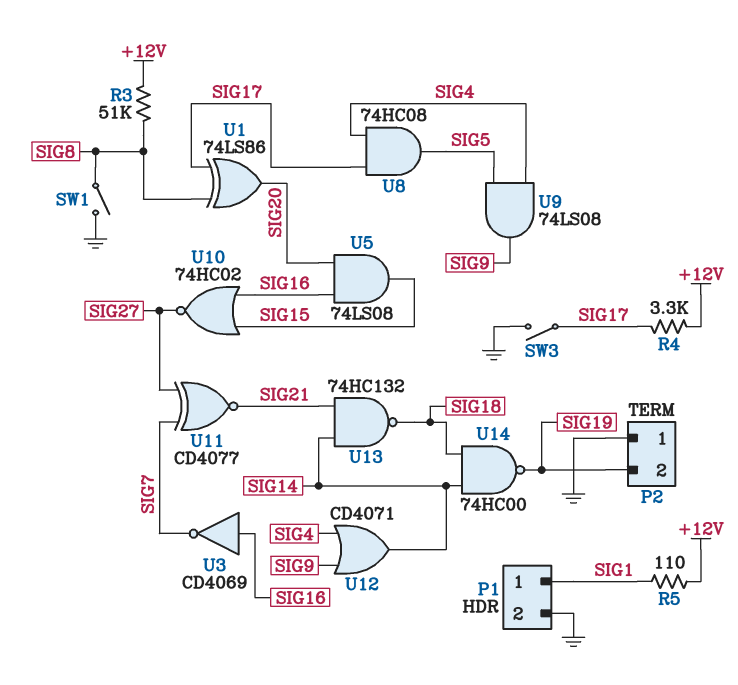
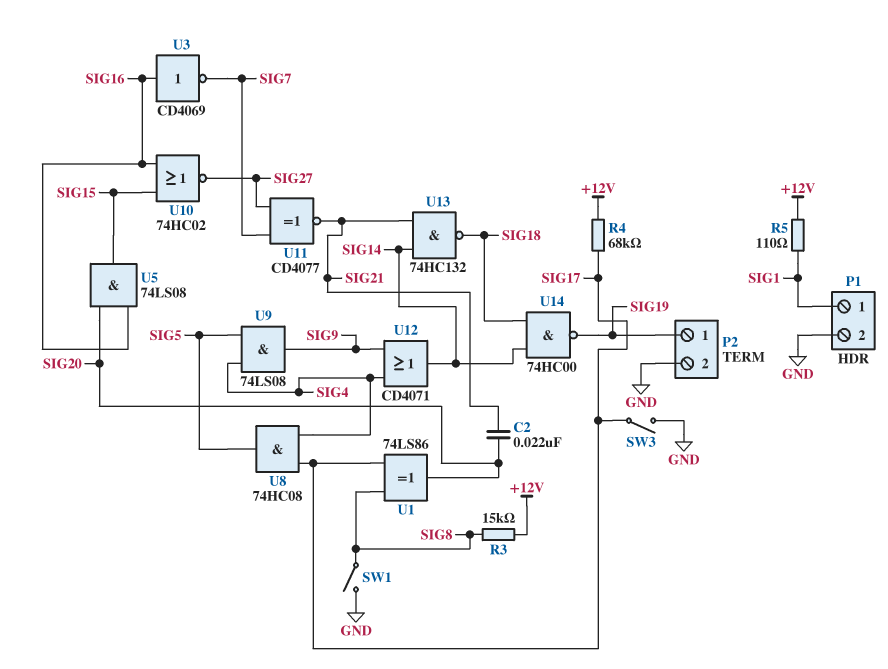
C2: none -> 22nF (SIG20, SIG21)
P2 pin 1: GND -> SIG19
P2 pin 2: SIG19 -> GND
R3: 51k (+12V, SIG8) -> 15k (+12V, SIG8)
R4: 3.3k (+12V, SIG17) -> 68k (+12V, SIG17)

